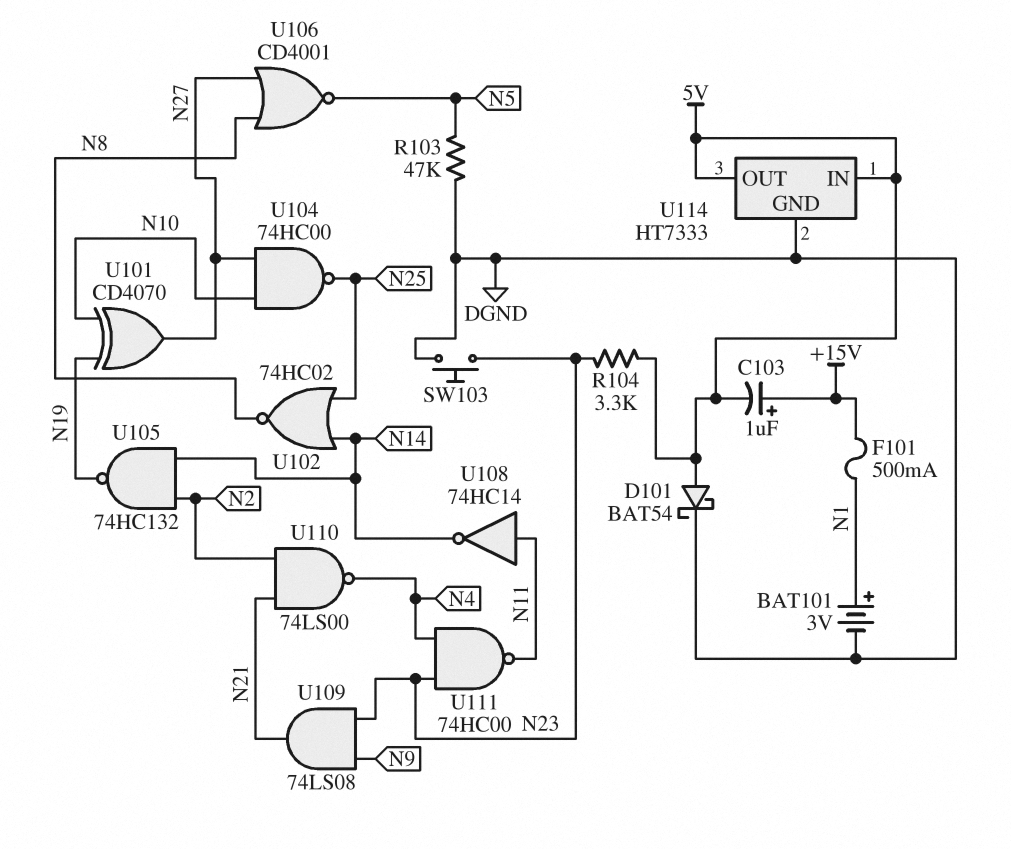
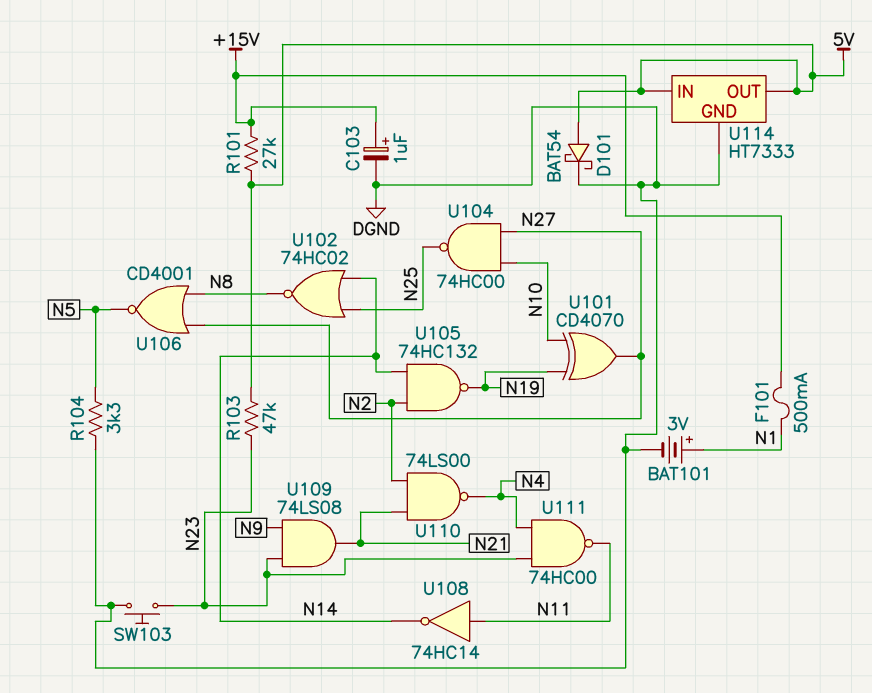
C103: 1uF (plus +15V, minus 5V) -> 1uF (plus +15V, minus DGND)
R101: none -> 27k (+15V, 5V)
R103: 47k (DGND, N5) -> 47k (5V, N23)
R104: 3.3k (5V, N23) -> 3.3k (DGND, N5)

